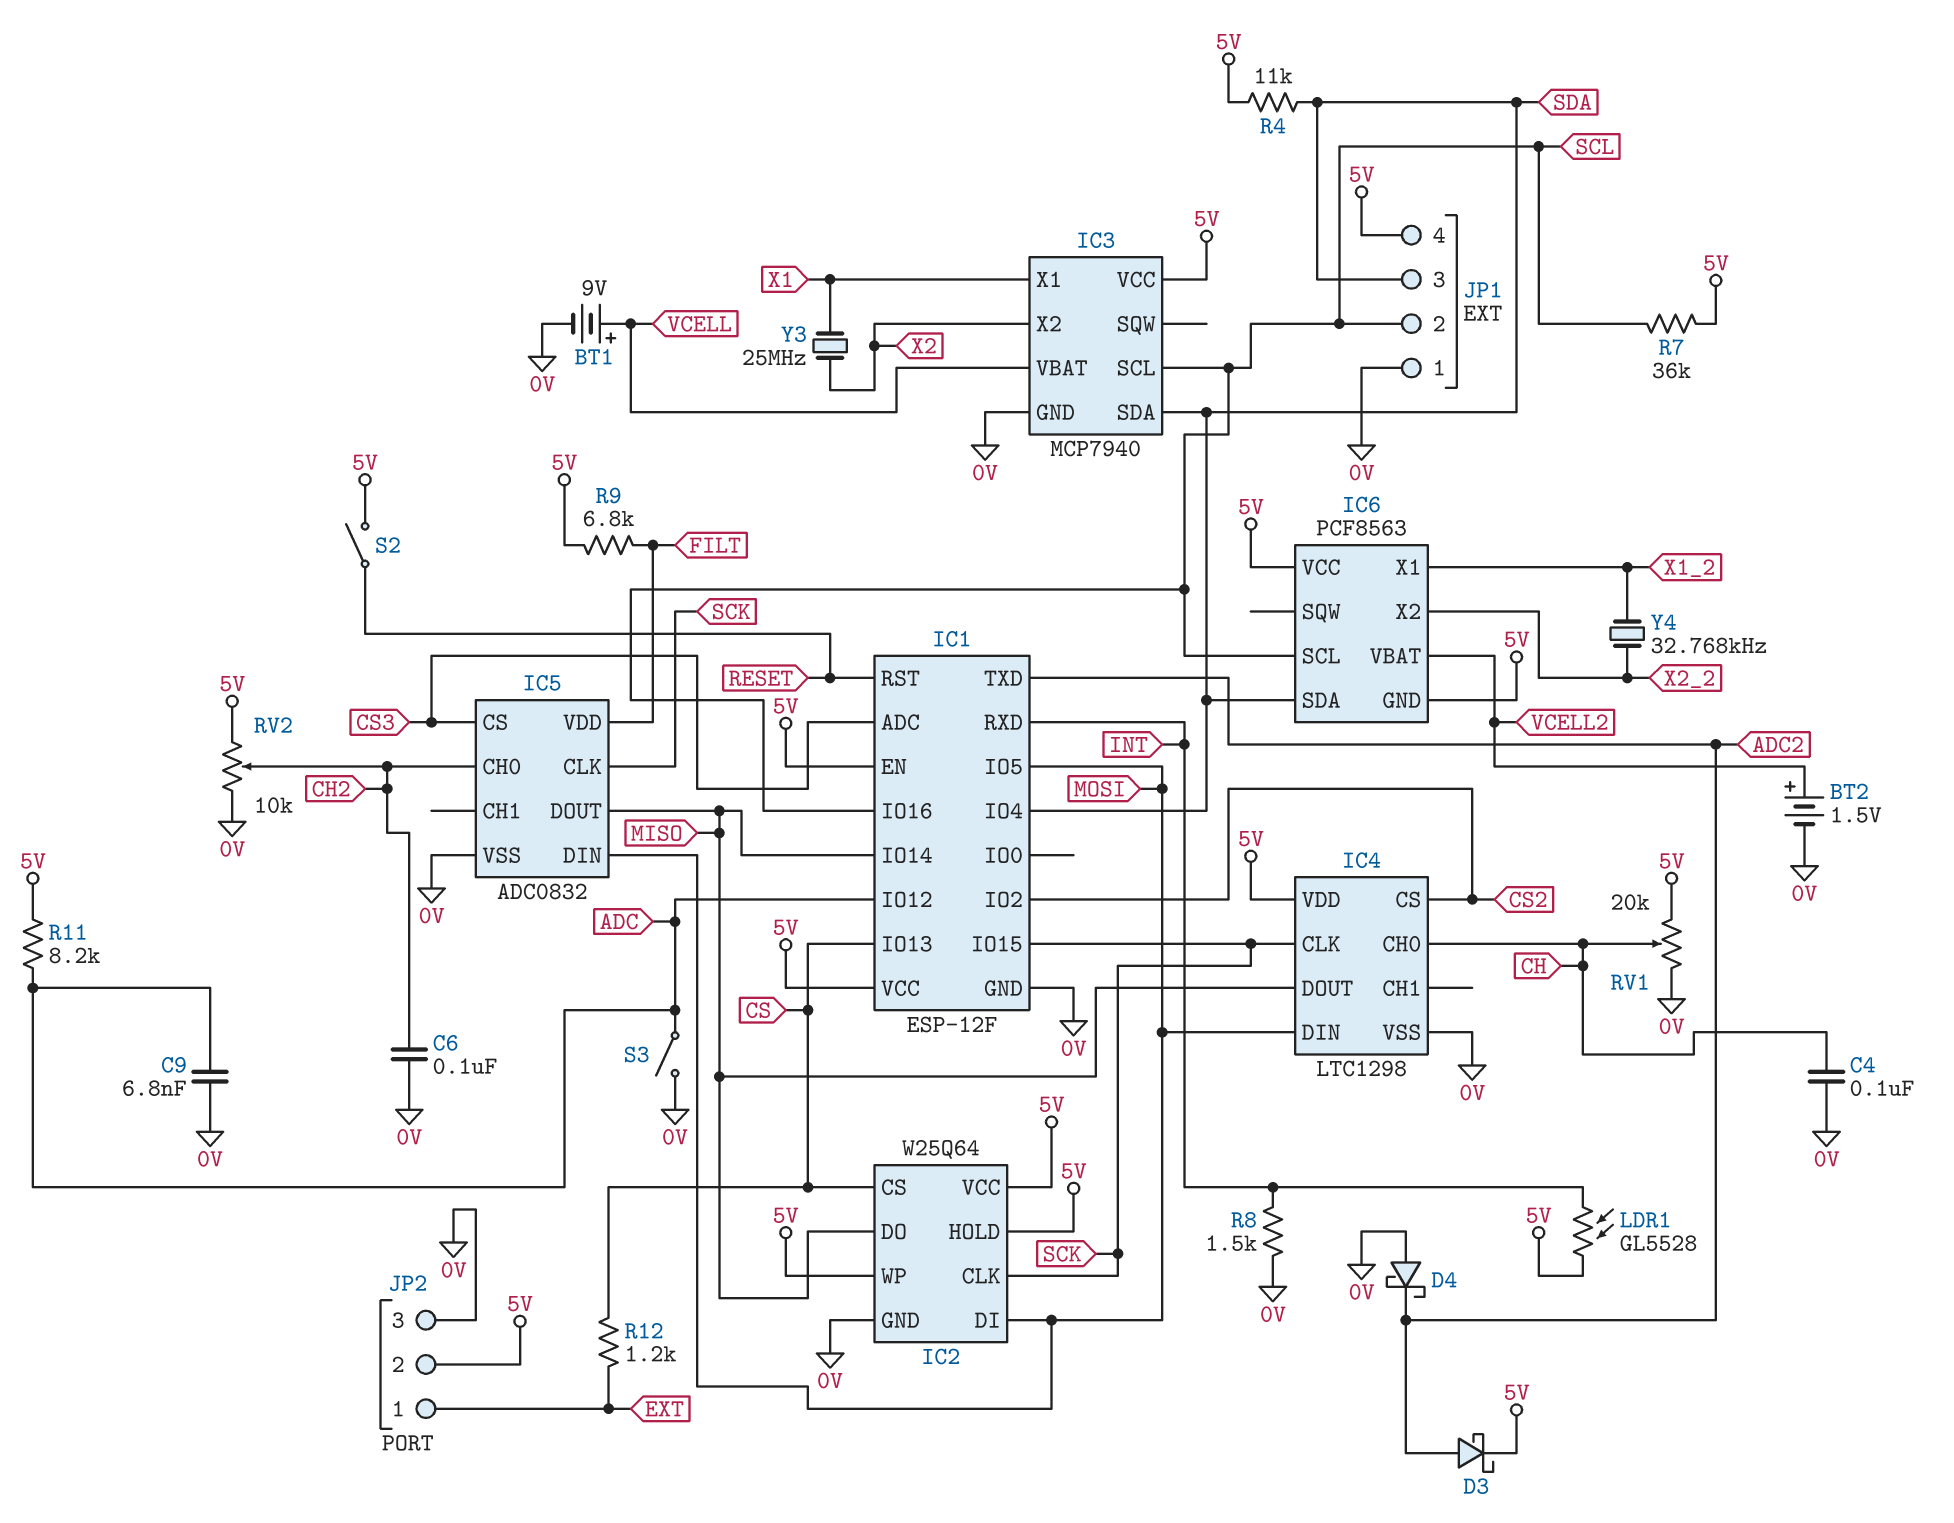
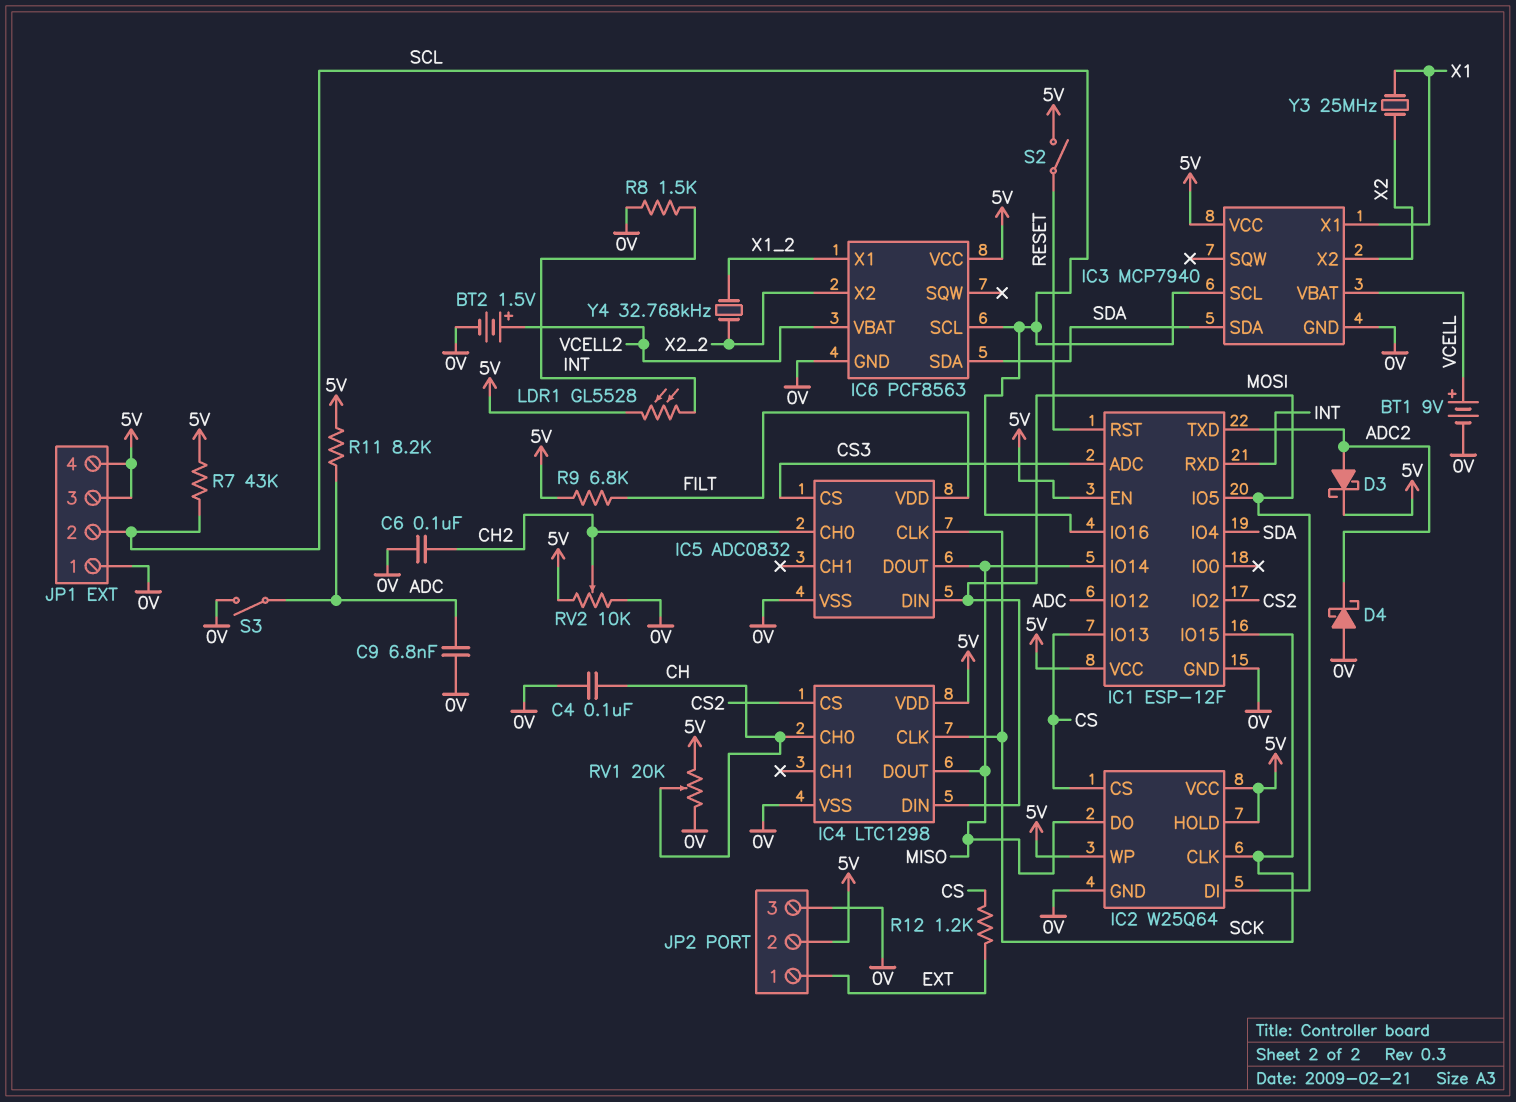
IC6 pin GND: 5V -> 0V
JP1 pin 3: SDA -> 5V
R4: 11k (5V, SDA) -> none
R7: 36k (5V, SCL) -> 43k (5V, SCL)

